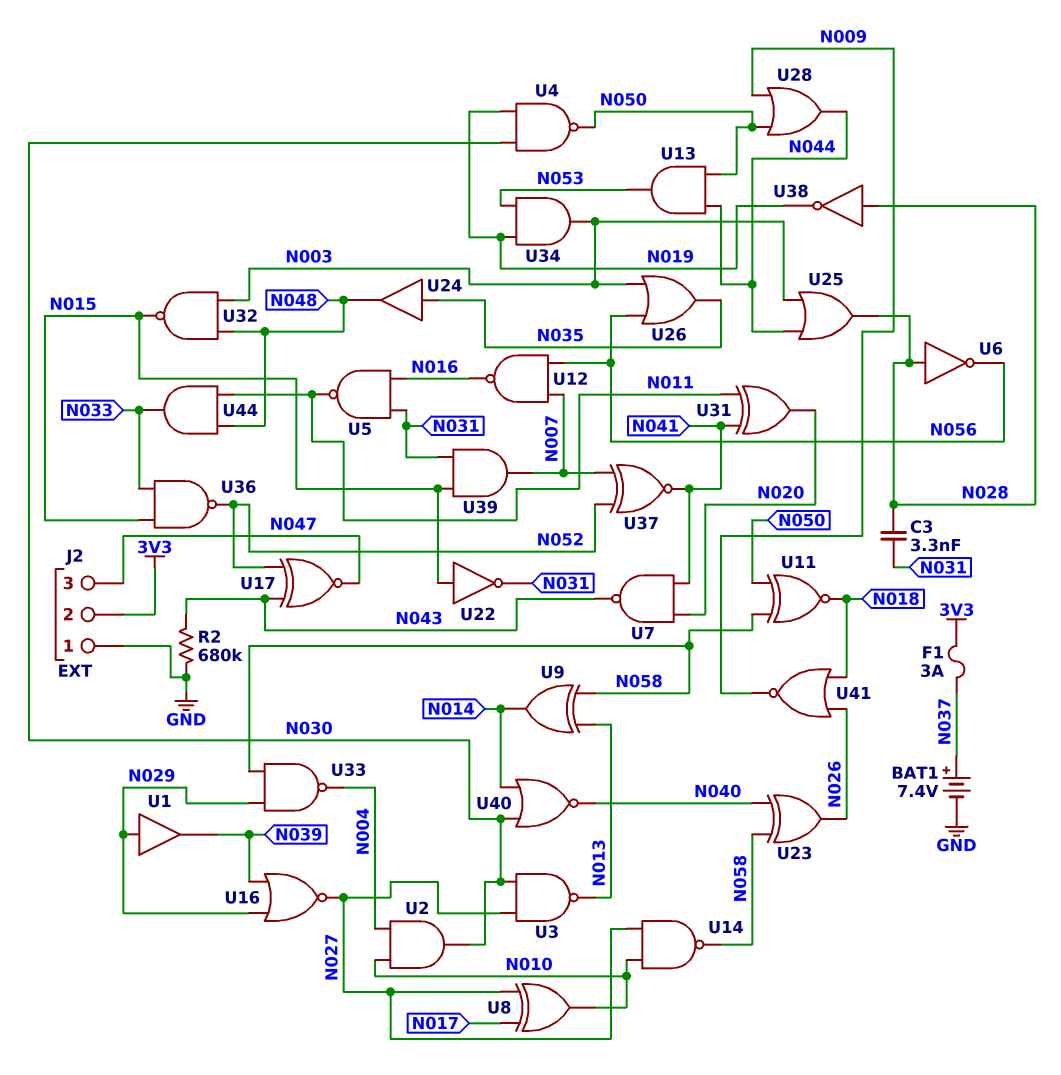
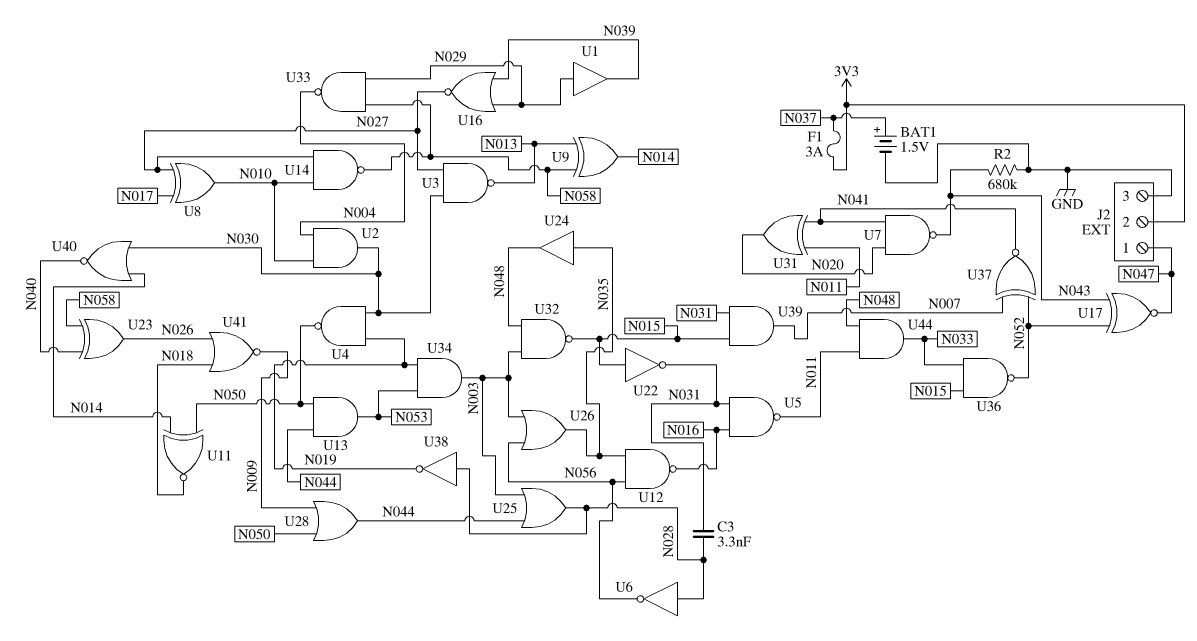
BAT1: 7.4V (plus N037, minus GND) -> 1.5V (plus N037, minus GND)
J2 pin 1: GND -> N047
J2 pin 3: N047 -> GND
U11: XNOR (in N050, in N058, out N018) -> XNOR (in N014, in N050, out N018)
U12: NAND (in N007, in N056, out N016) -> NAND (in N035, in N056, out N016)

